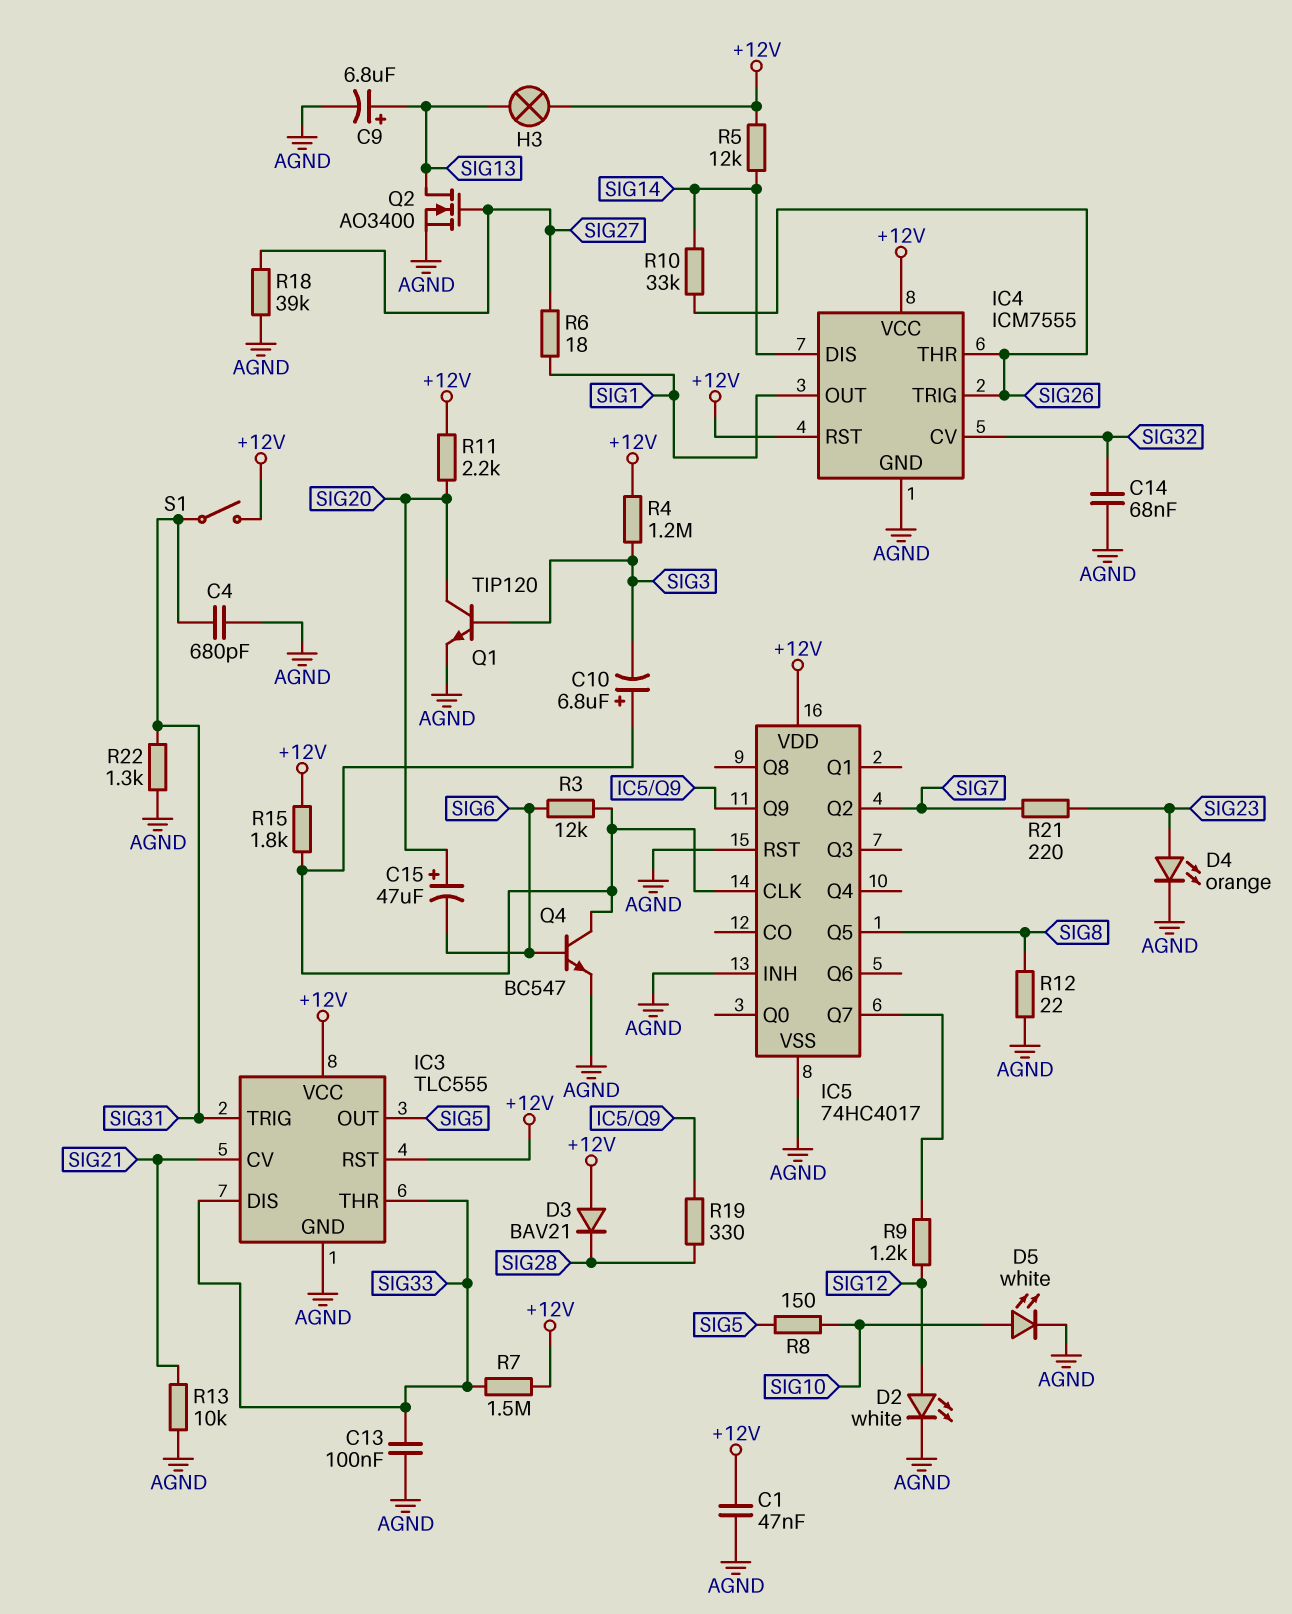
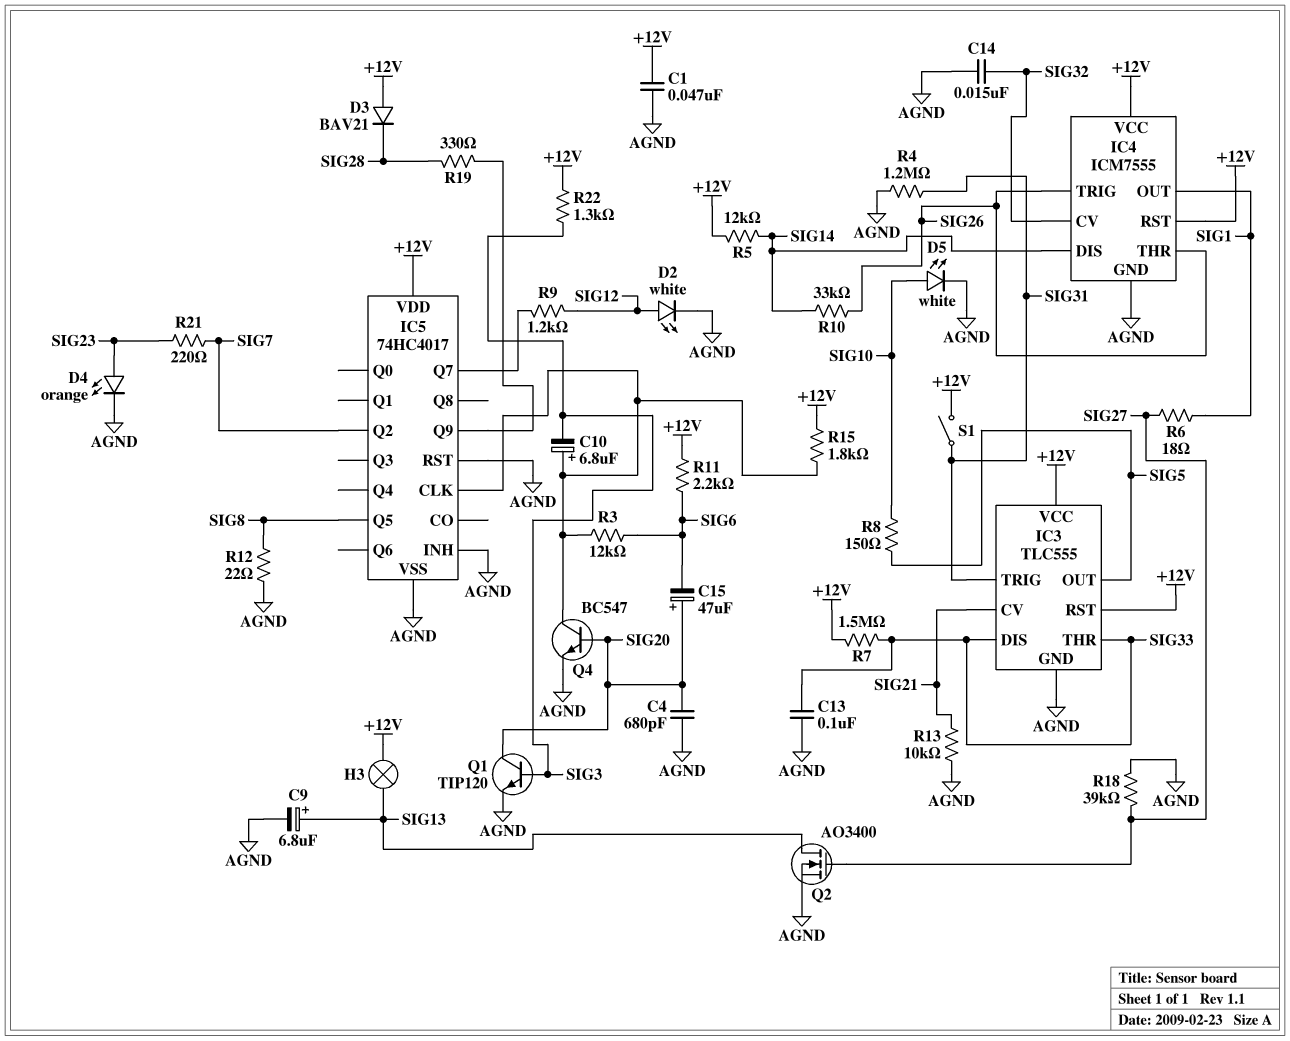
C4: 680pF (AGND, SIG31) -> 680pF (AGND, SIG20)
C14: 68nF (AGND, SIG32) -> 15nF (AGND, SIG32)
Q4: NPN BC547 (B SIG6, C IC5/CLK, E AGND) -> NPN BC547 (B SIG20, C IC5/CLK, E AGND)
R4: 1.2M (+12V, SIG3) -> 1.2M (AGND, SIG31)
R11: 2.2k (+12V, SIG20) -> 2.2k (+12V, SIG6)
R22: 1.3k (AGND, SIG31) -> 1.3k (+12V, SIG3)

